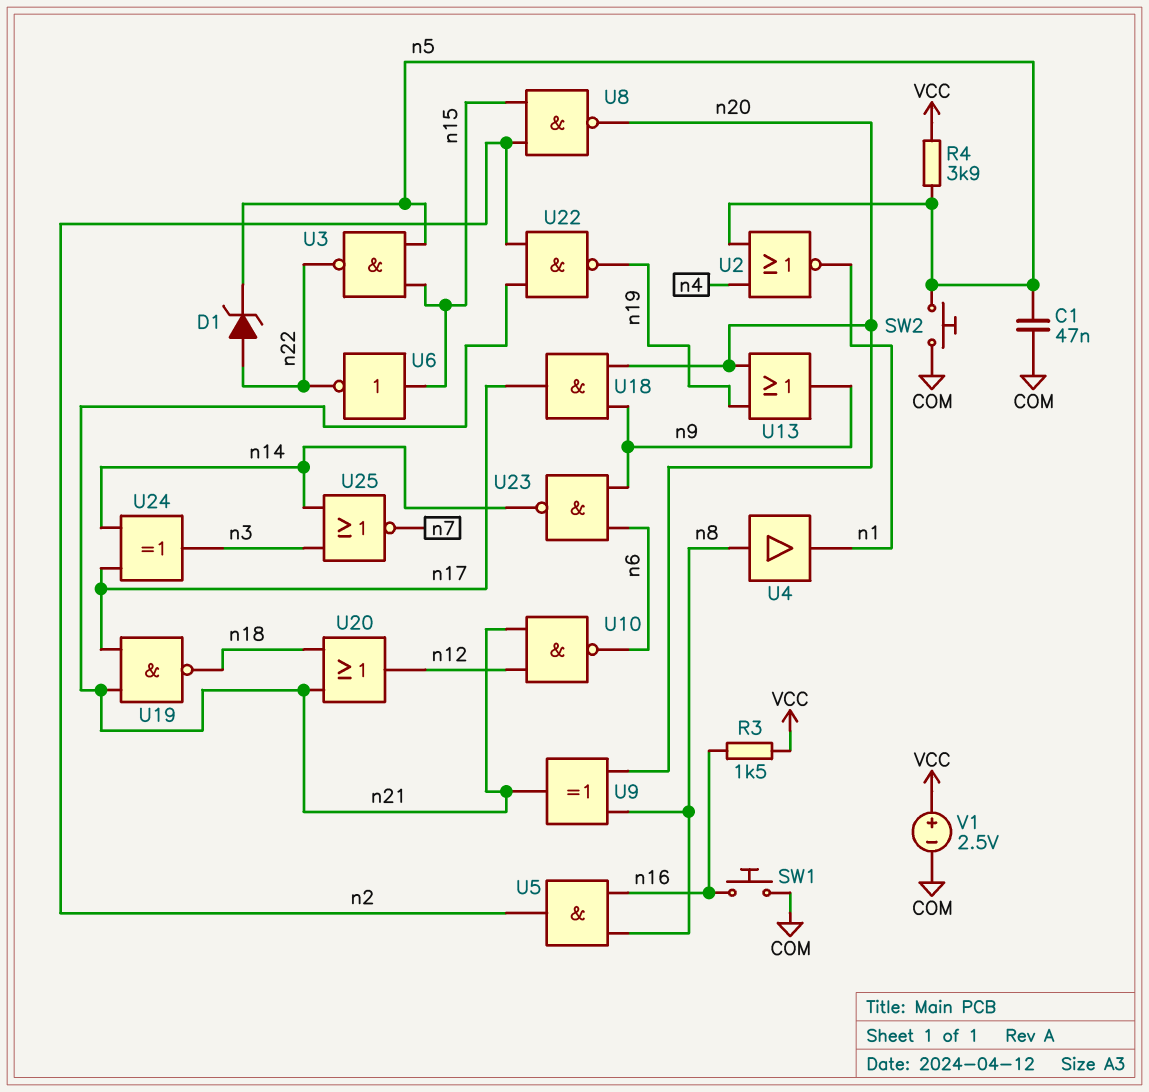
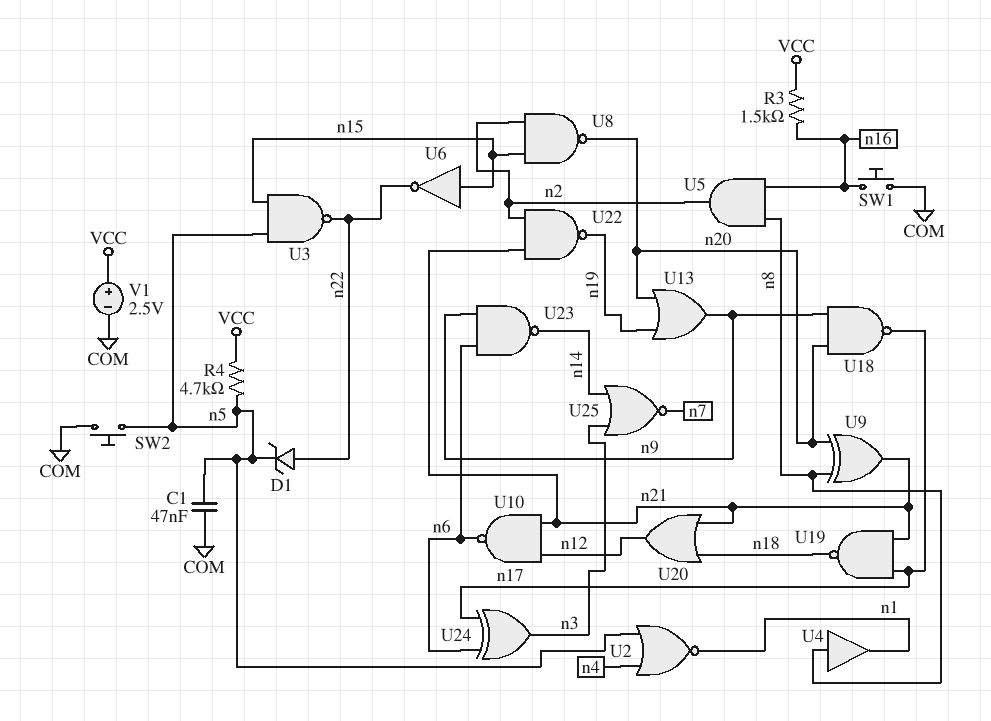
R4: 3.9k (VCC, n5) -> 4.7k (VCC, n5)
U18: AND (in n9, in n20, out n17) -> NAND (in n9, in n20, out n17)
U24: XOR (in n14, in n17, out n3) -> XOR (in n6, in n17, out n3)

